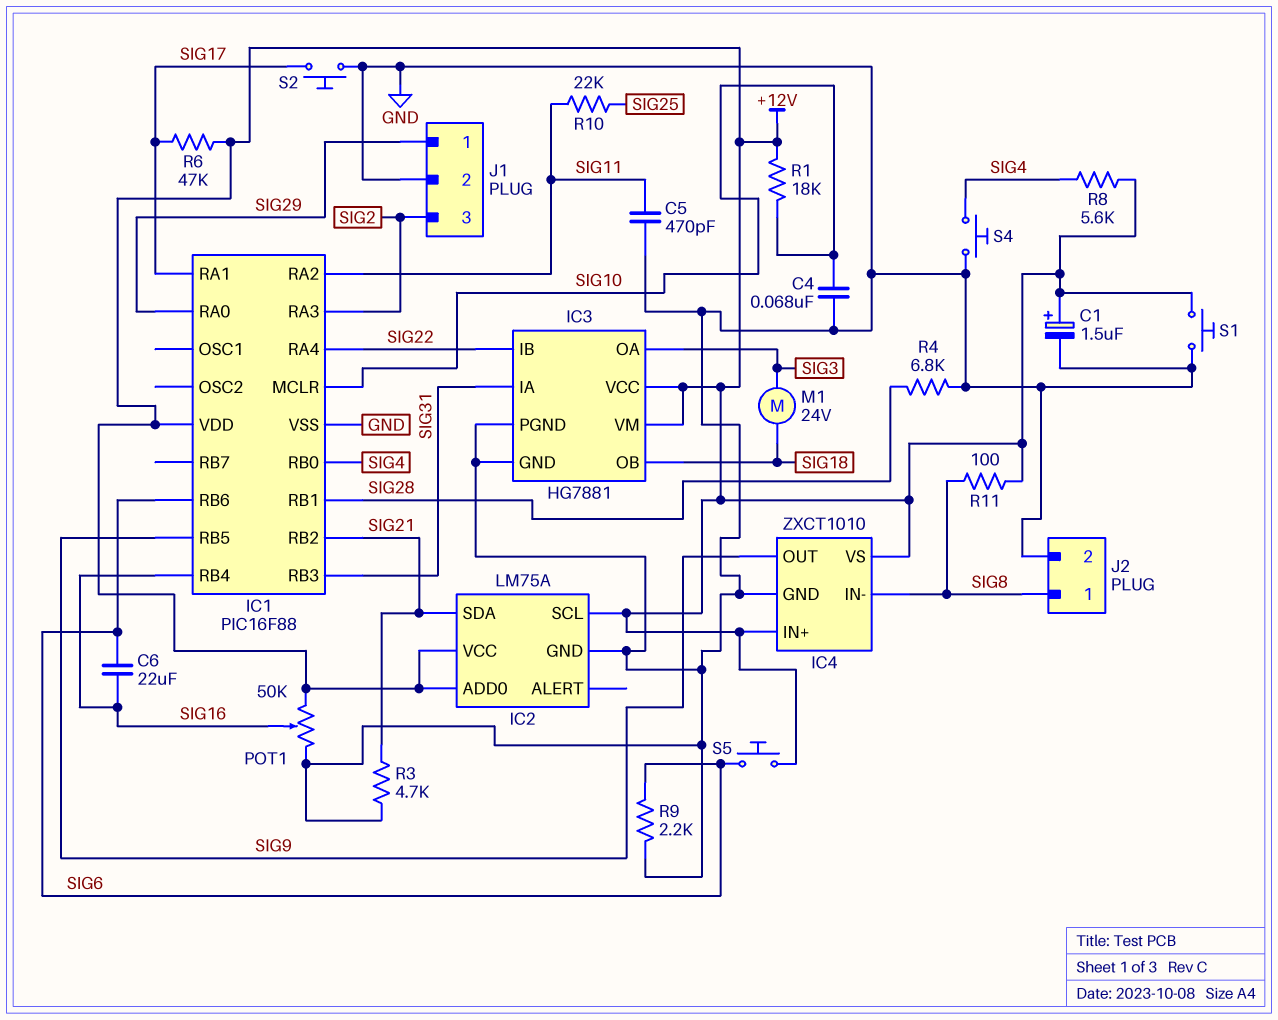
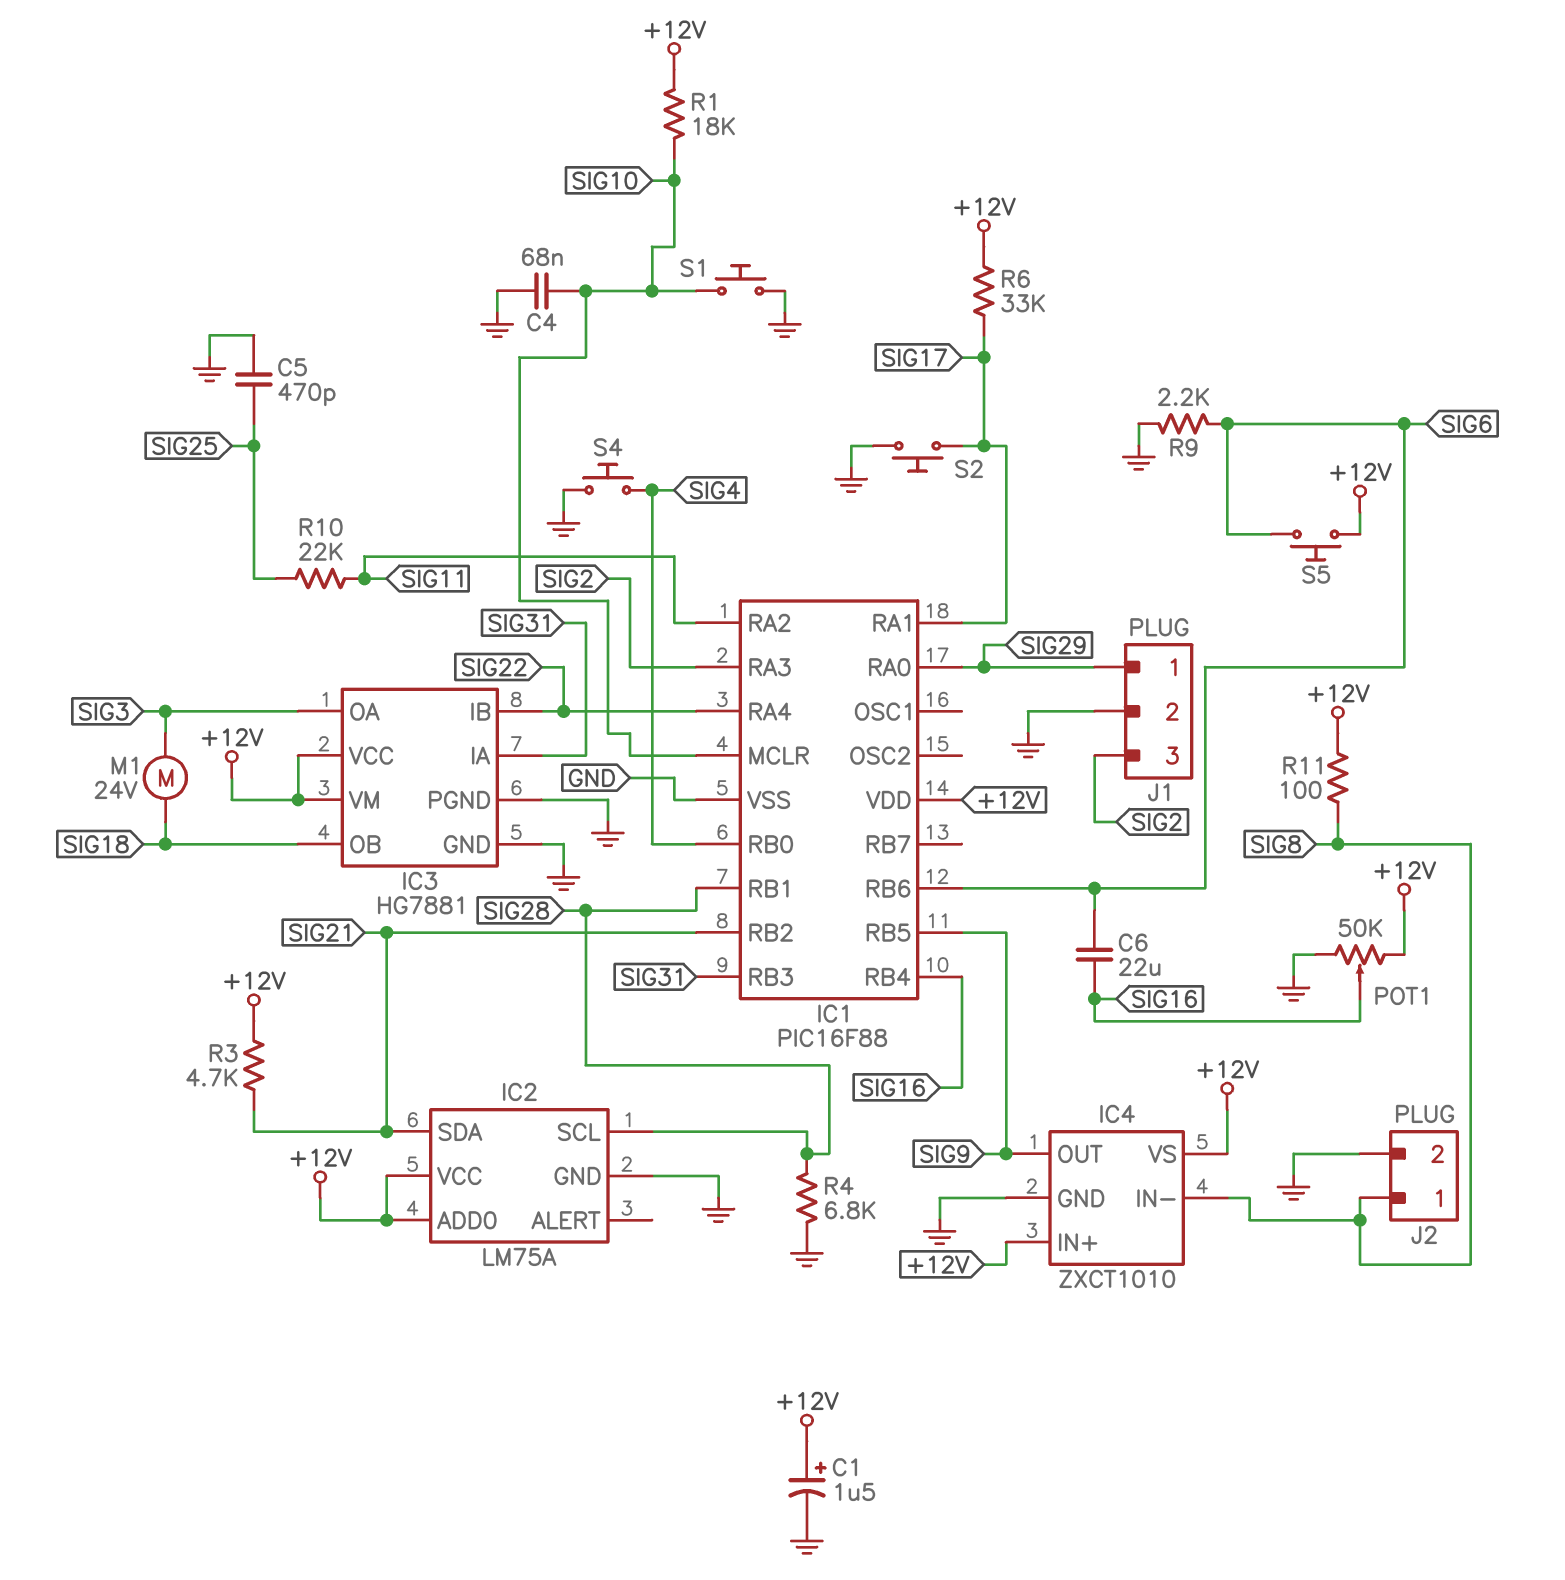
C5: 470pF (GND, SIG11) -> 470pF (GND, SIG25)
IC2 pin SCL: +12V -> SIG28
R3: 4.7k (GND, SIG21) -> 4.7k (+12V, SIG21)
R6: 47k (+12V, SIG17) -> 33k (+12V, SIG17)
R8: 5.6k (+12V, SIG4) -> none
S1: button (+12V, GND) -> button (GND, SIG10)

